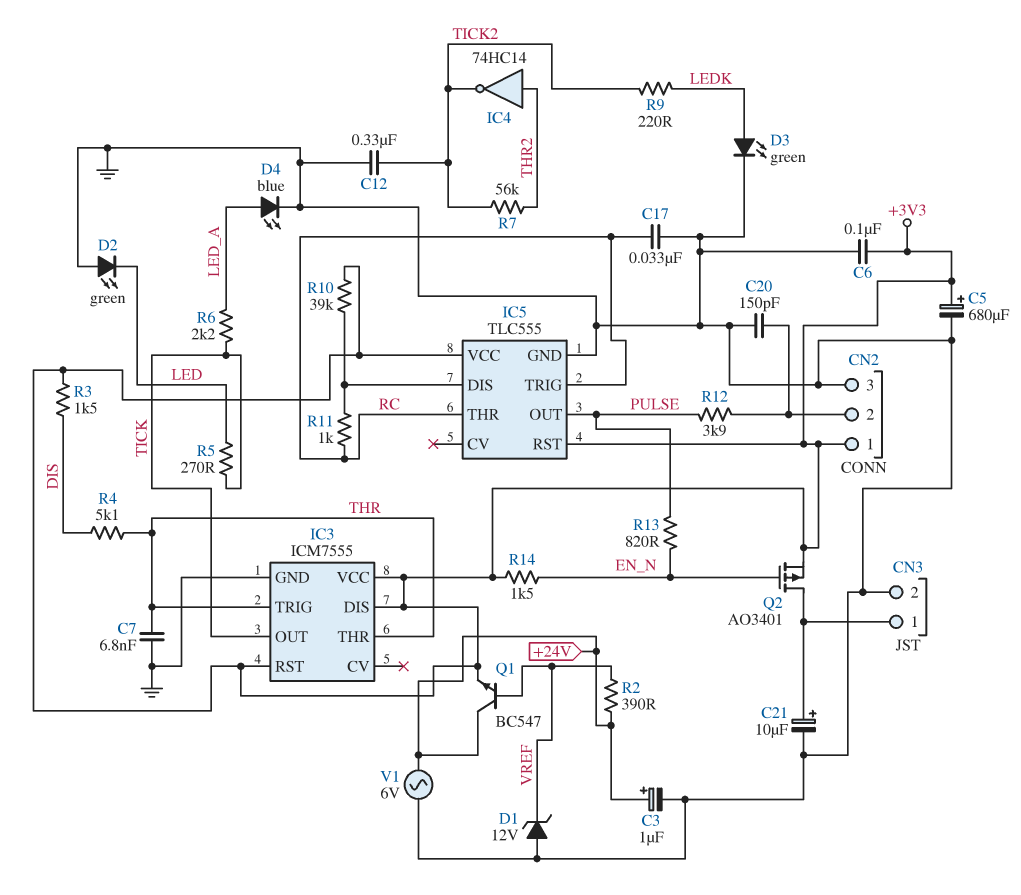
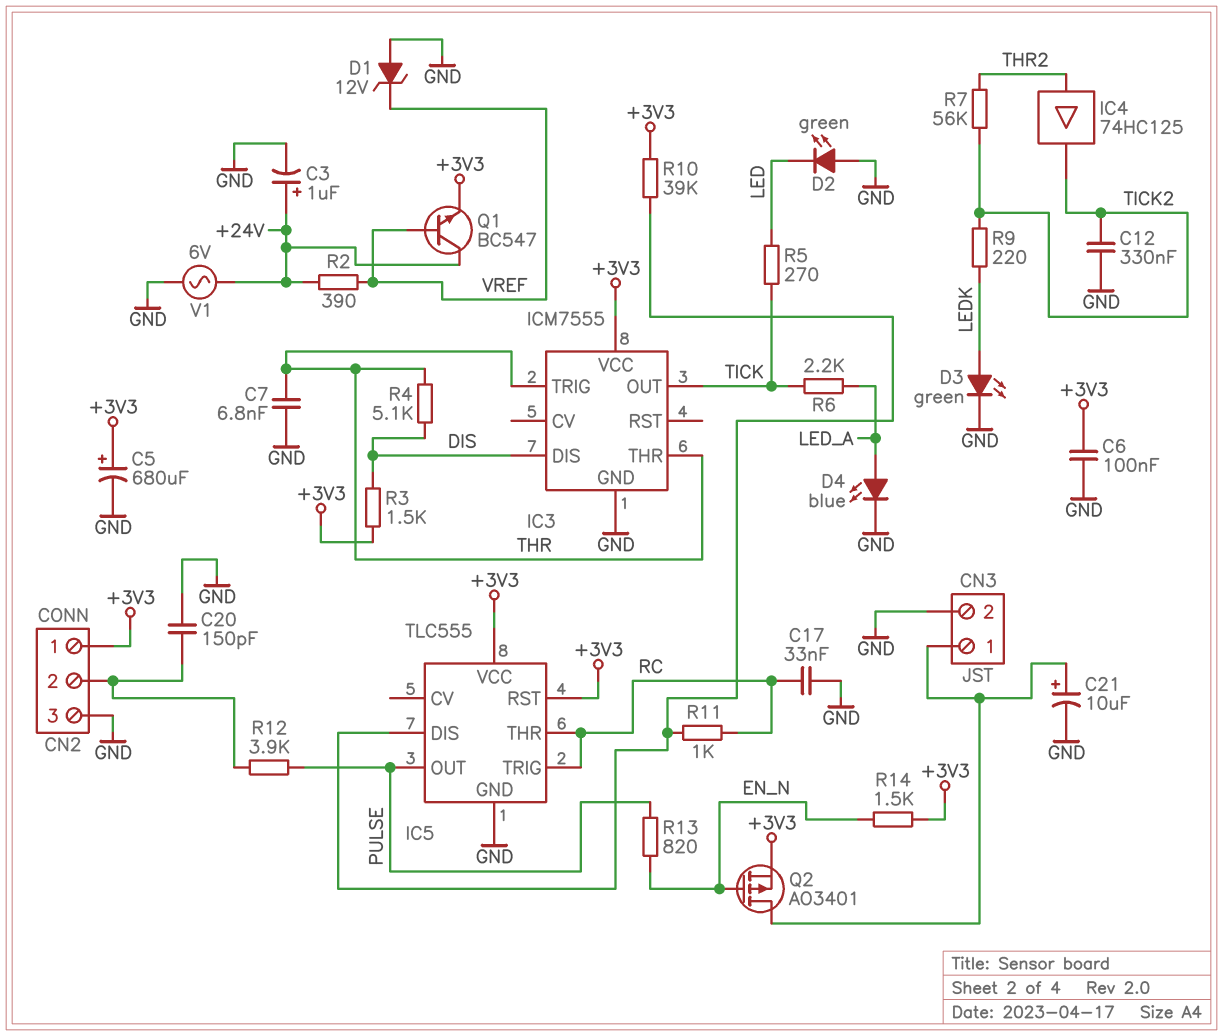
IC3 pin DIS: +3V3 -> DIS
IC3 pin RST: +3V3 -> none
IC4: NOT 74HC14 (in THR2, out TICK2) -> buffer 74HC125 (in THR2, out TICK2)

